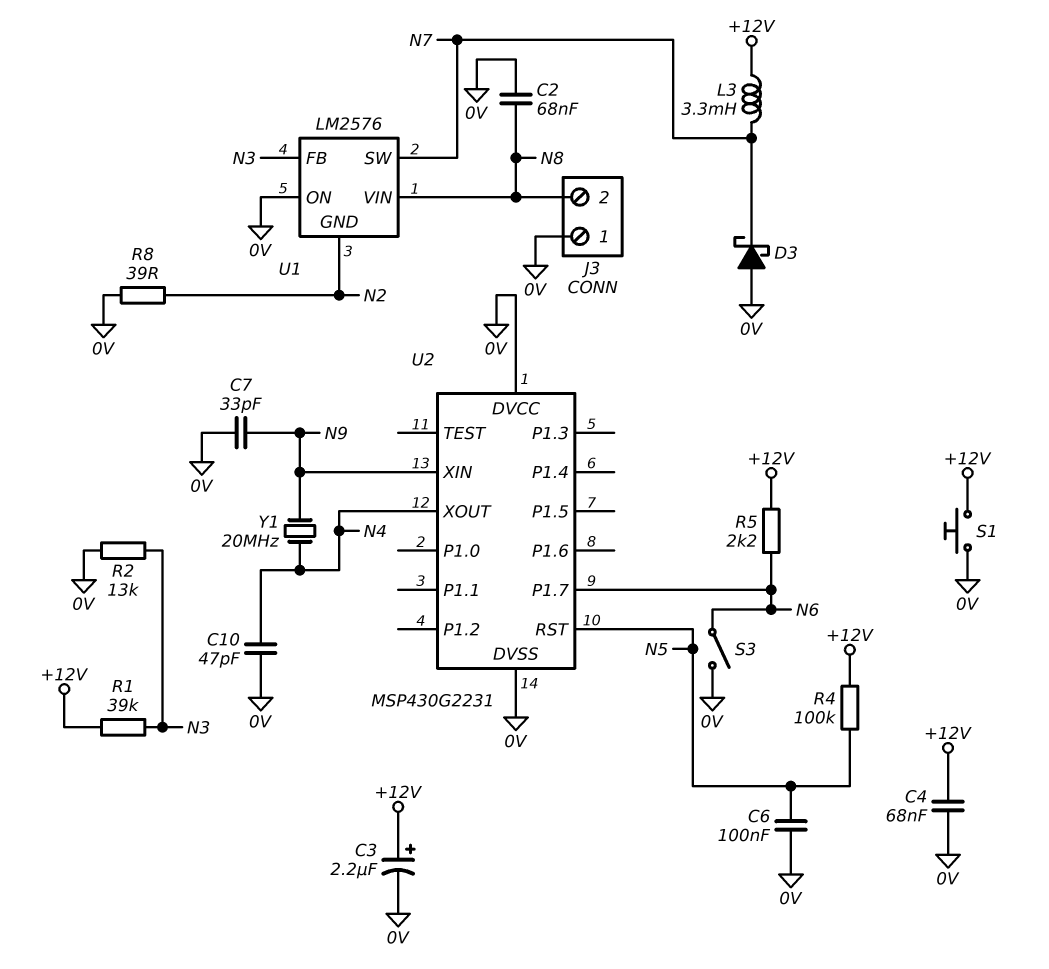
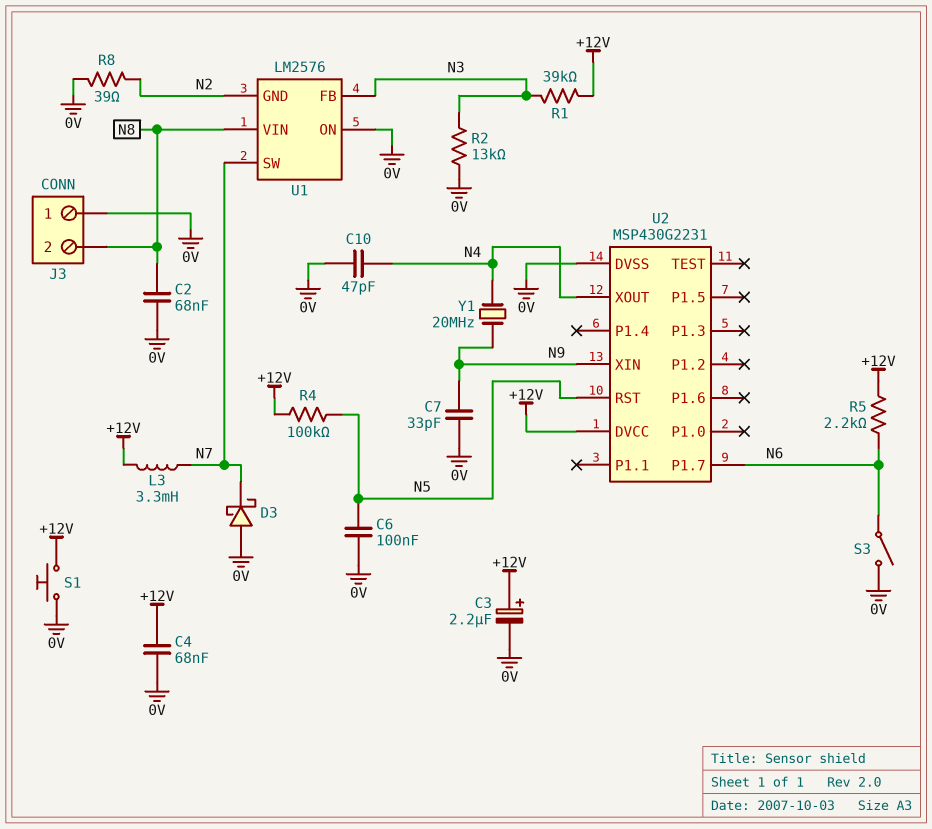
U2 pin DVCC: 0V -> +12V

